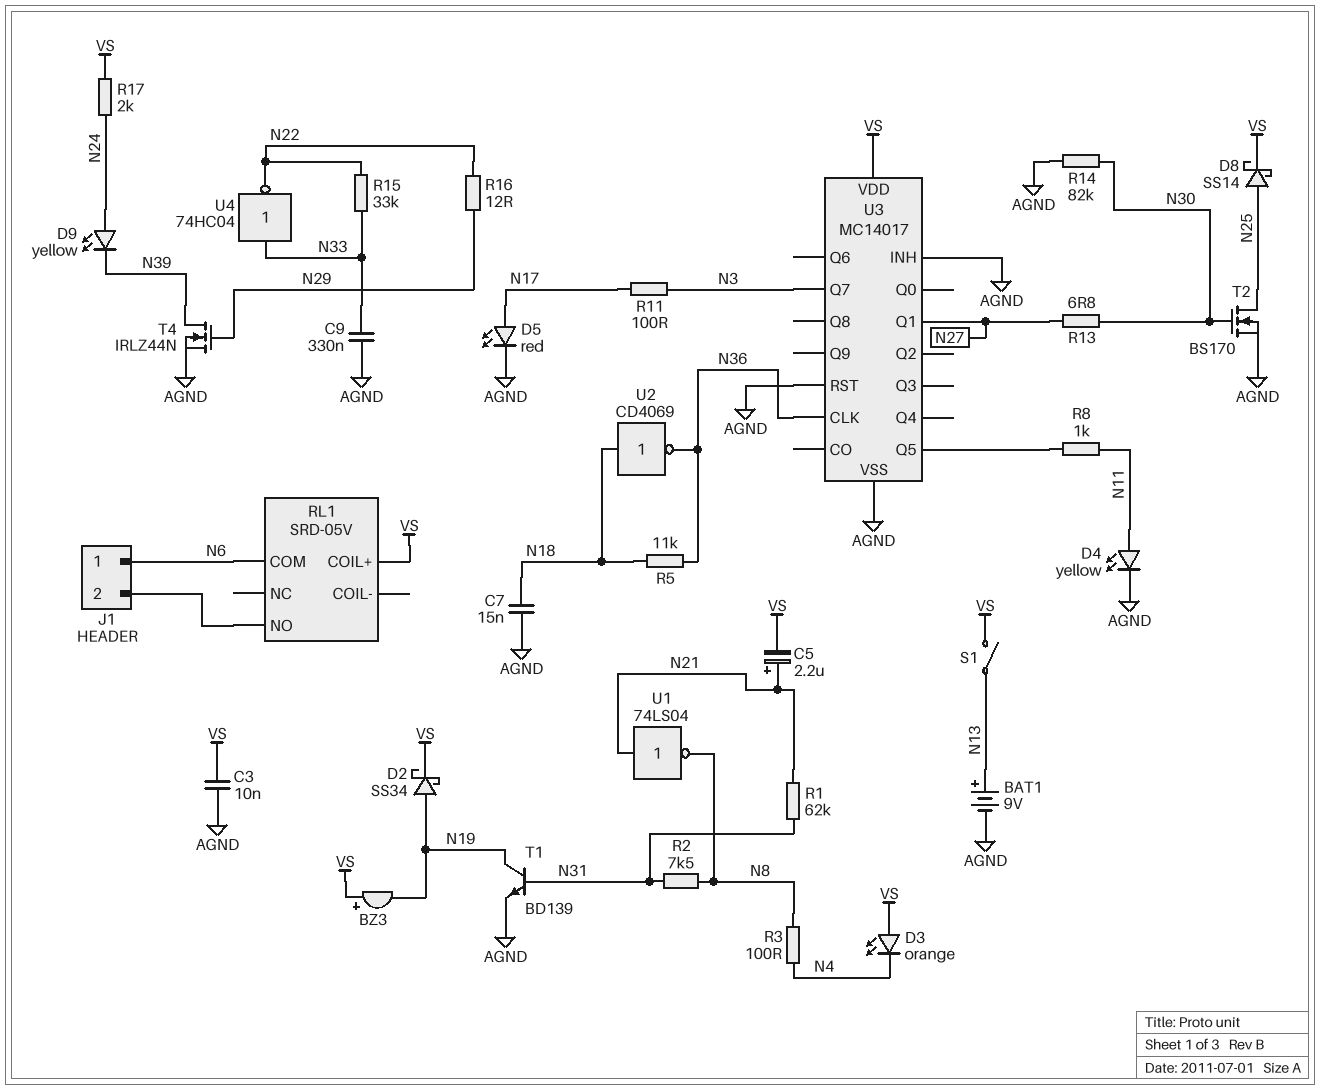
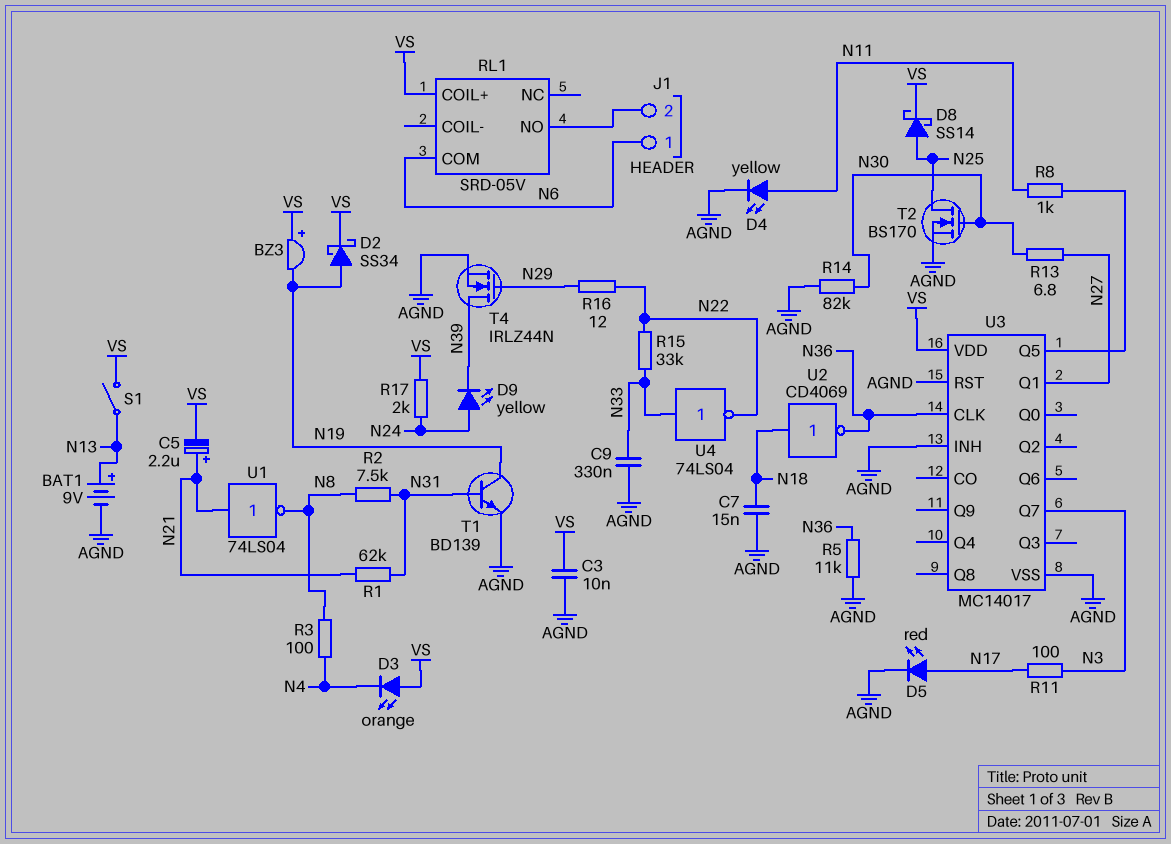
R5: 11k (N18, N36) -> 11k (AGND, N36)
U4: NOT 74HC04 (in N33, out N22) -> NOT 74LS04 (in N33, out N22)

